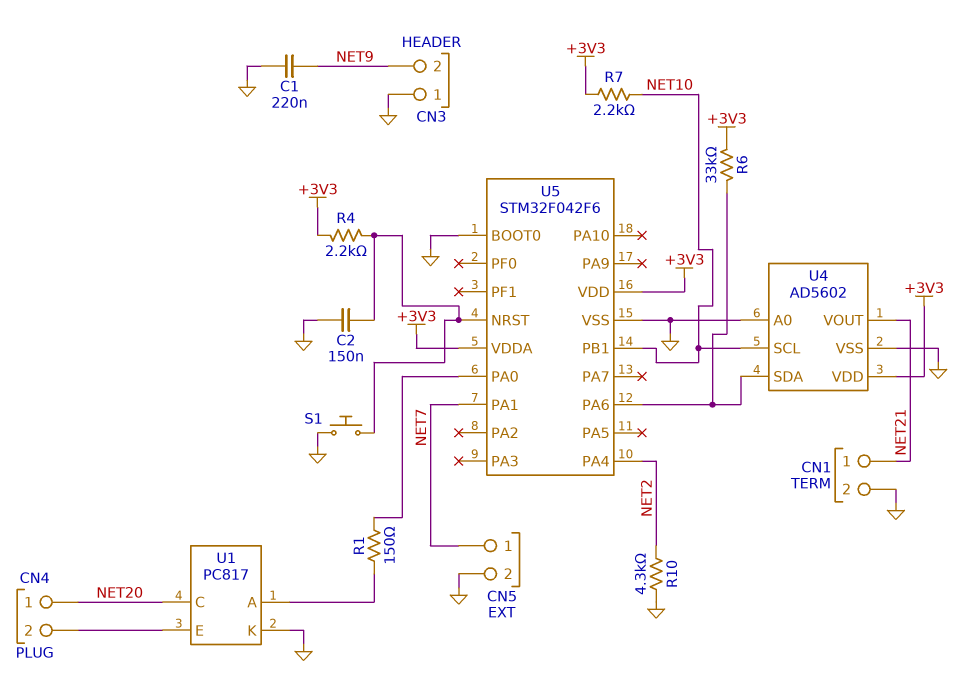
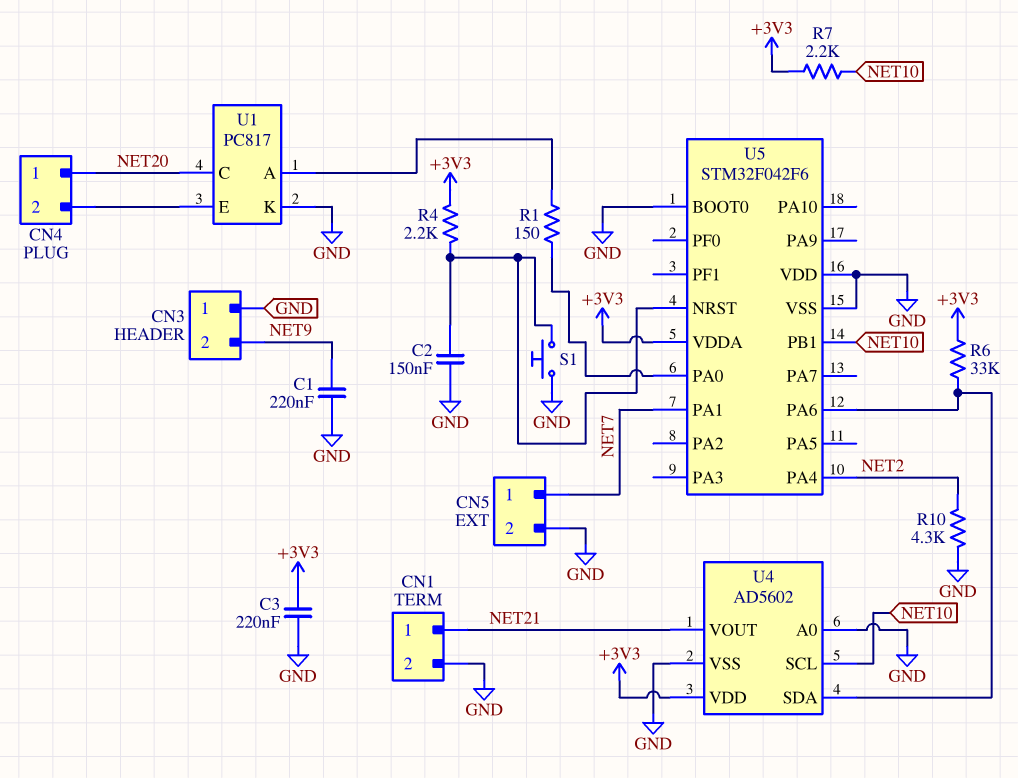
C3: none -> 220nF (+3V3, GND)
U5 pin VDD: +3V3 -> GND

